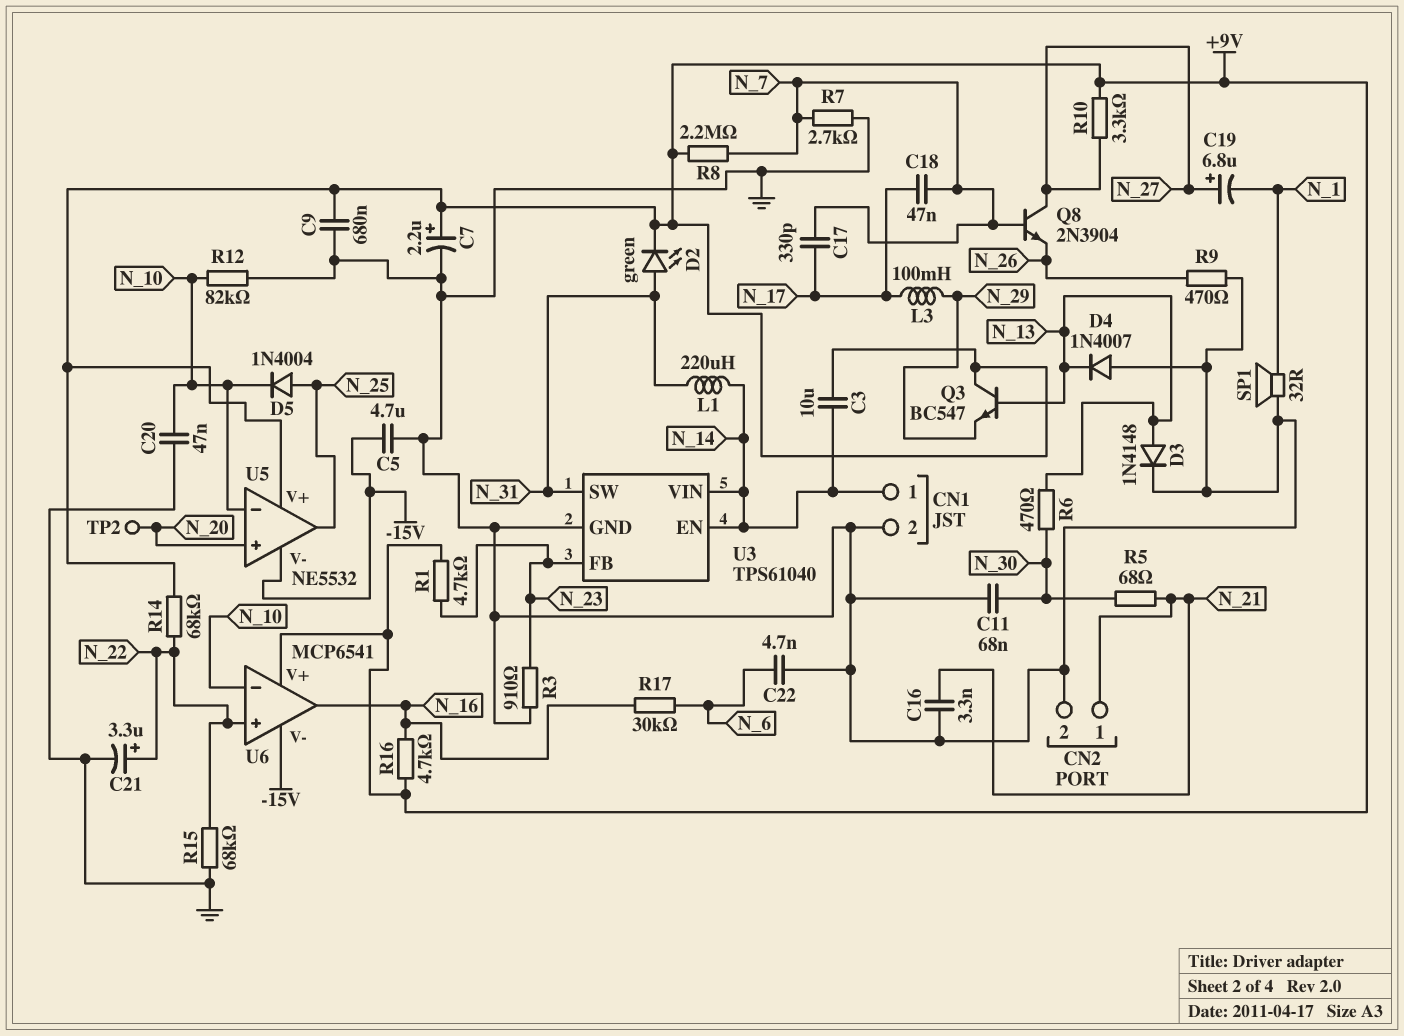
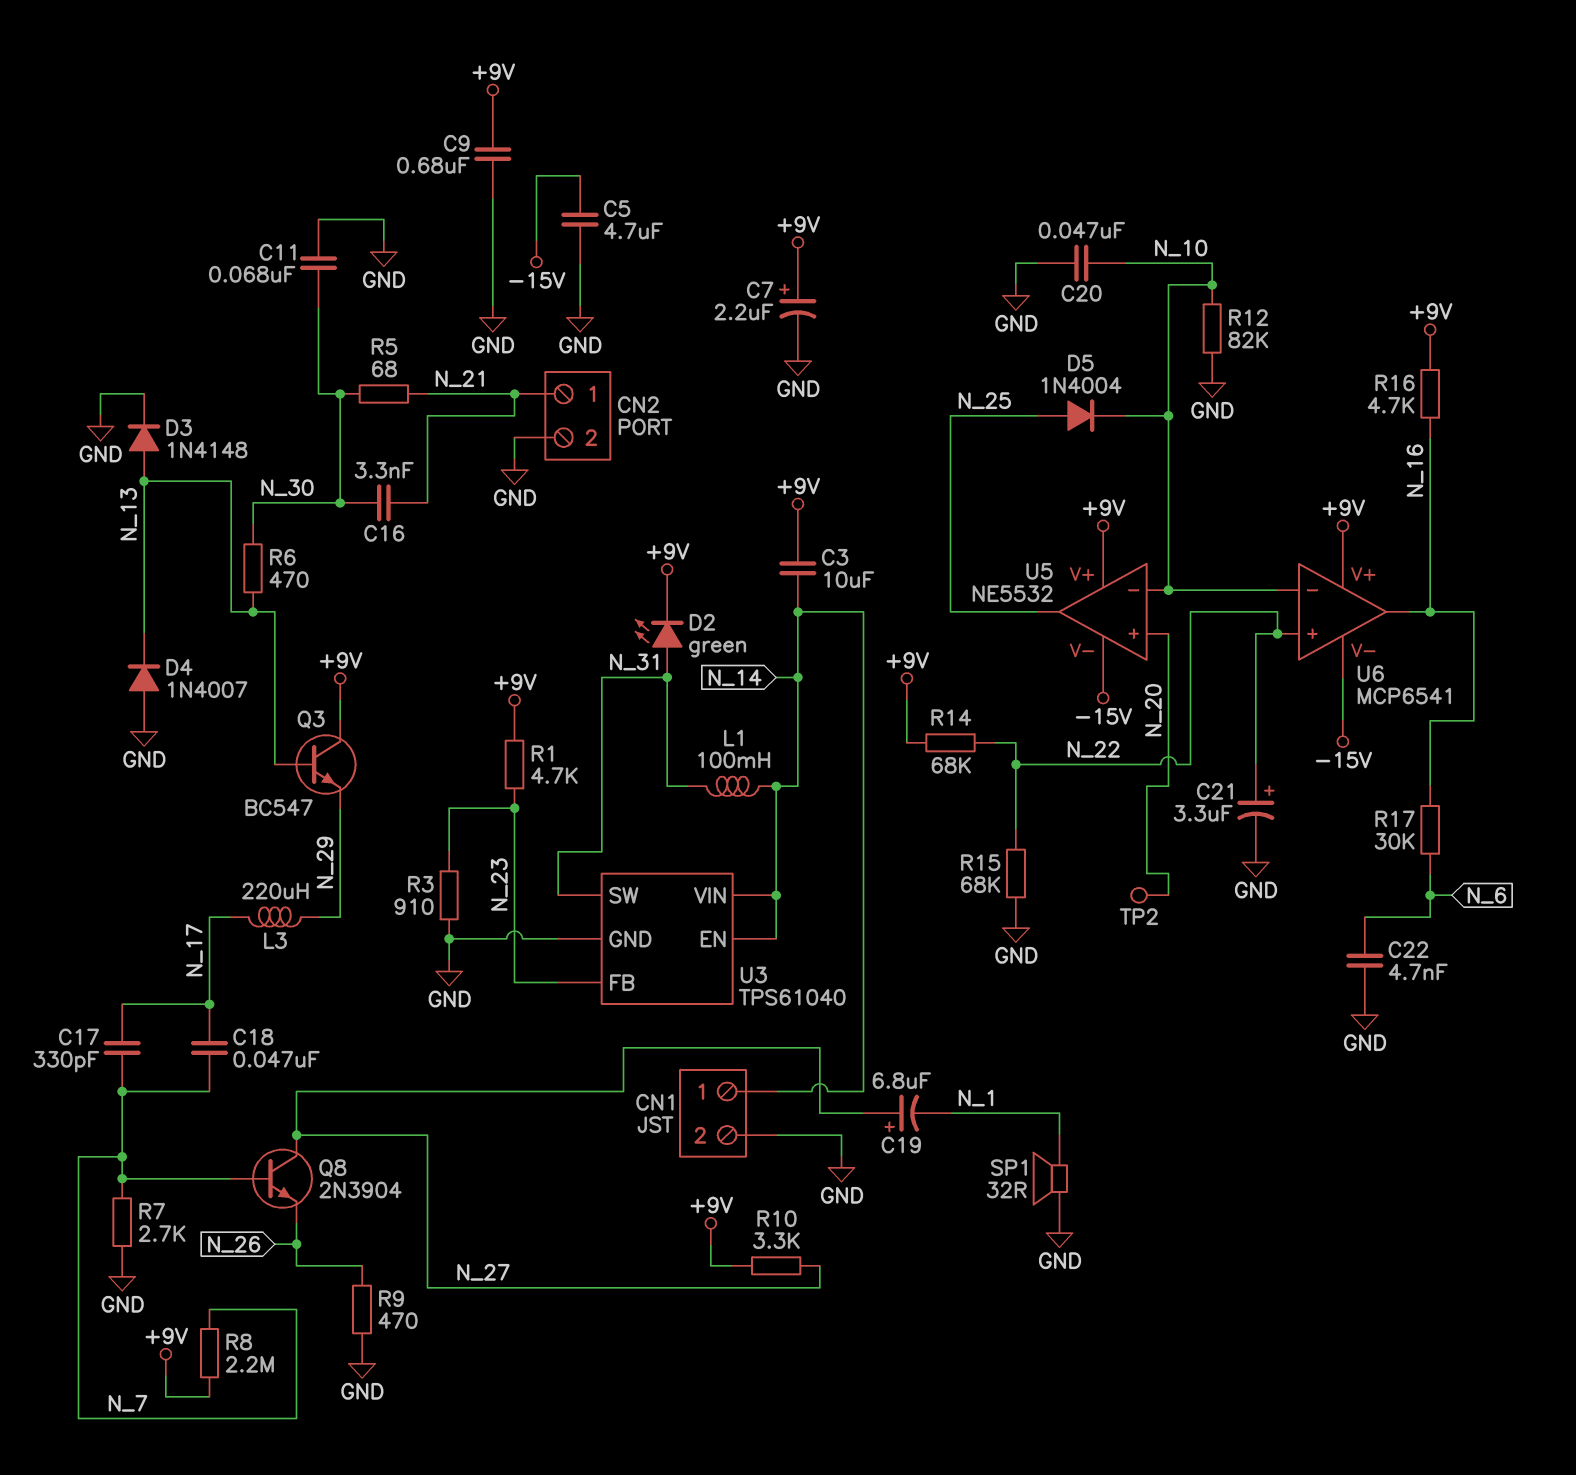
C16: 3.3nF (GND, N_21) -> 3.3nF (N_21, N_30)
L1: 220uH (N_14, N_31) -> 100mH (N_14, N_31)
L3: 100mH (N_17, N_29) -> 220uH (N_17, N_29)

